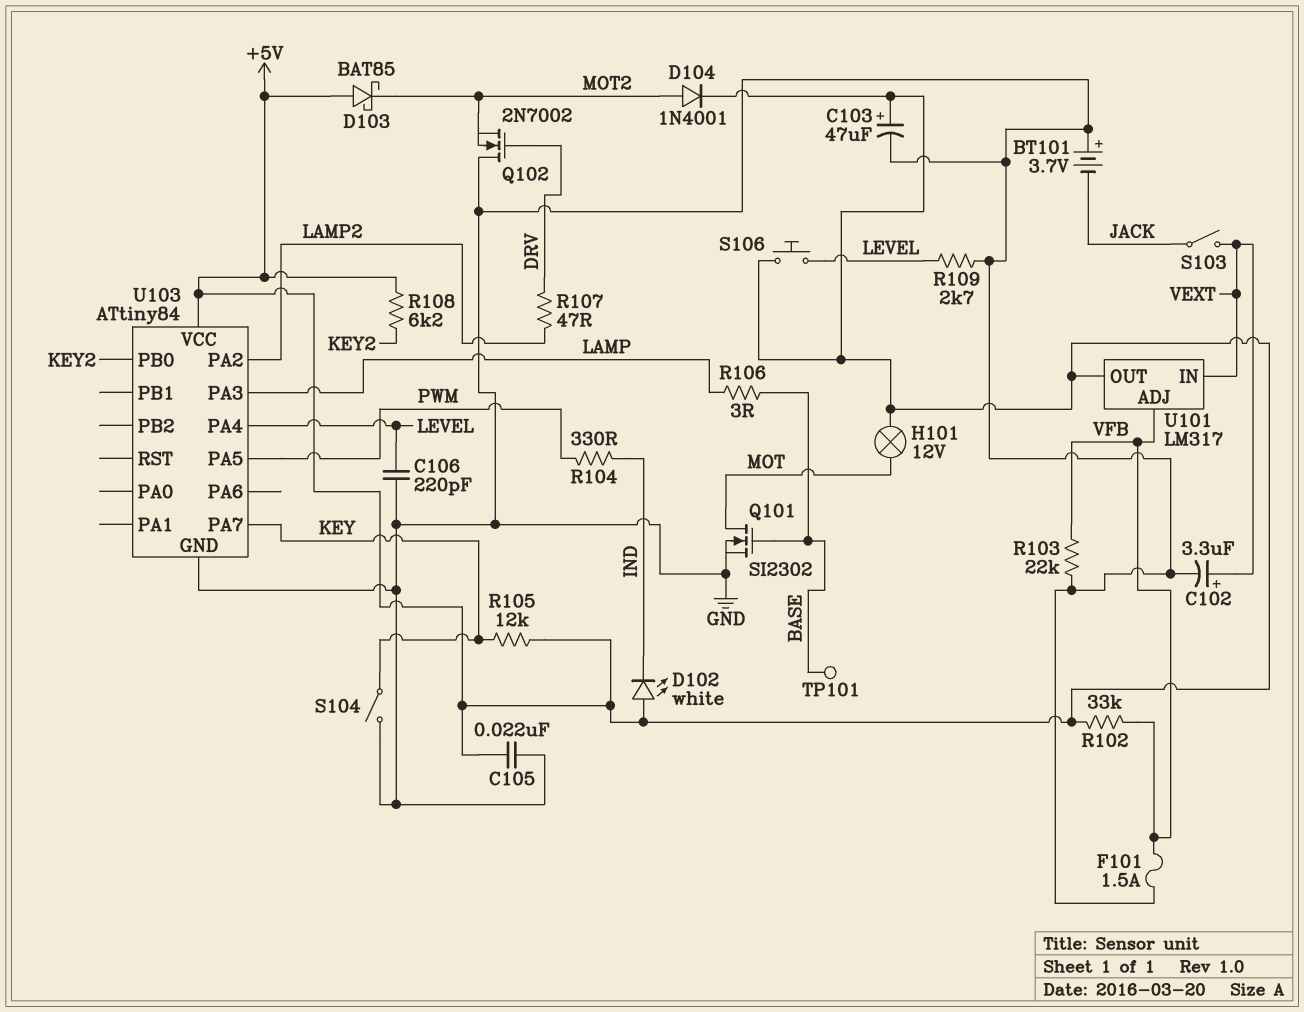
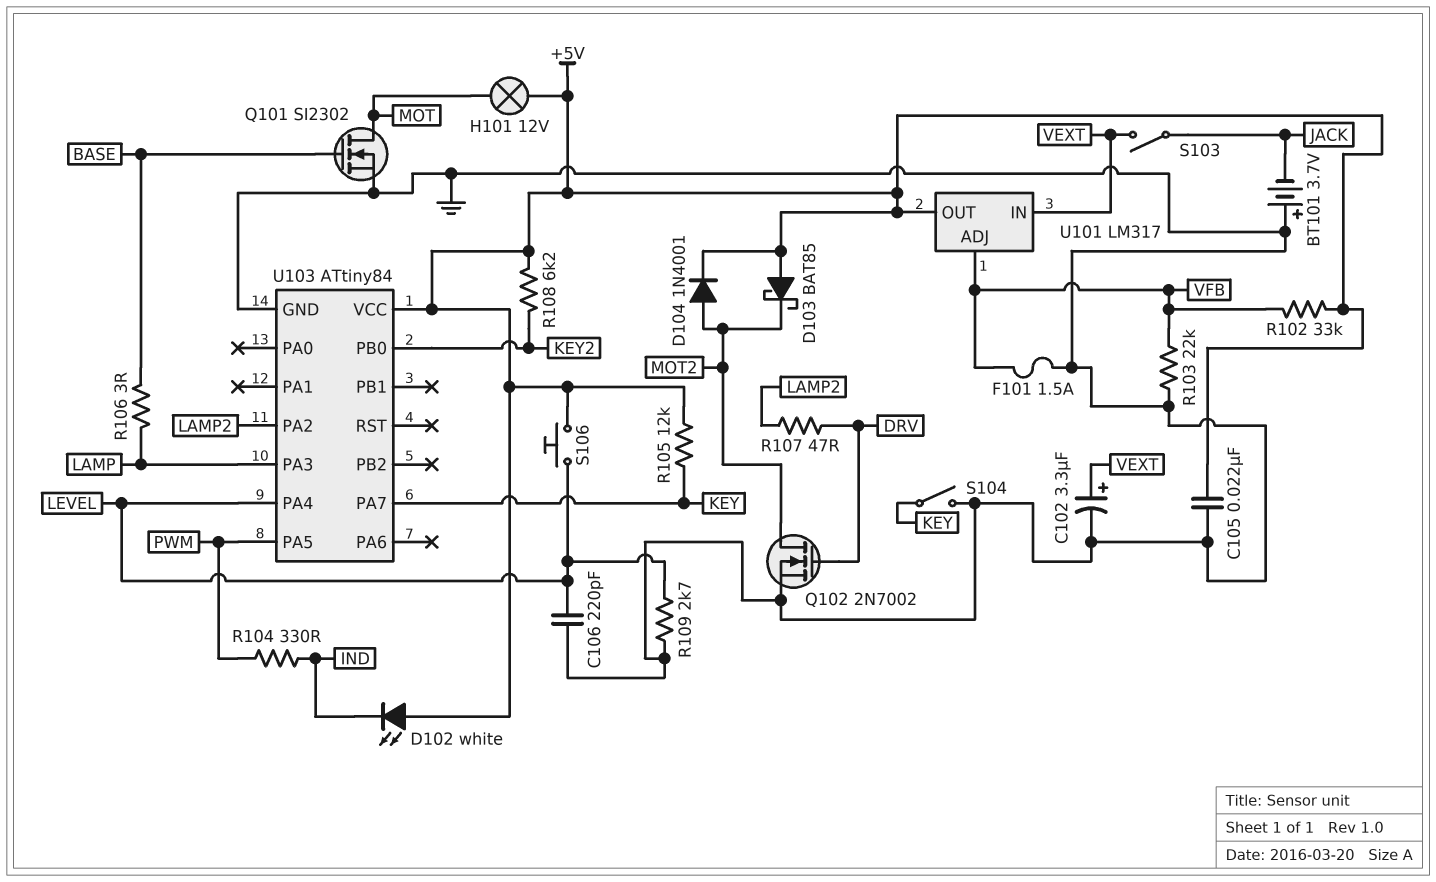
C103: 47uF (plus +5V, minus GND) -> none
Q102: NMOS 2N7002 (G DRV, D GND, S MOT2) -> NMOS 2N7002 (G DRV, D MOT2, S GND)
TP101: test point (BASE) -> none

